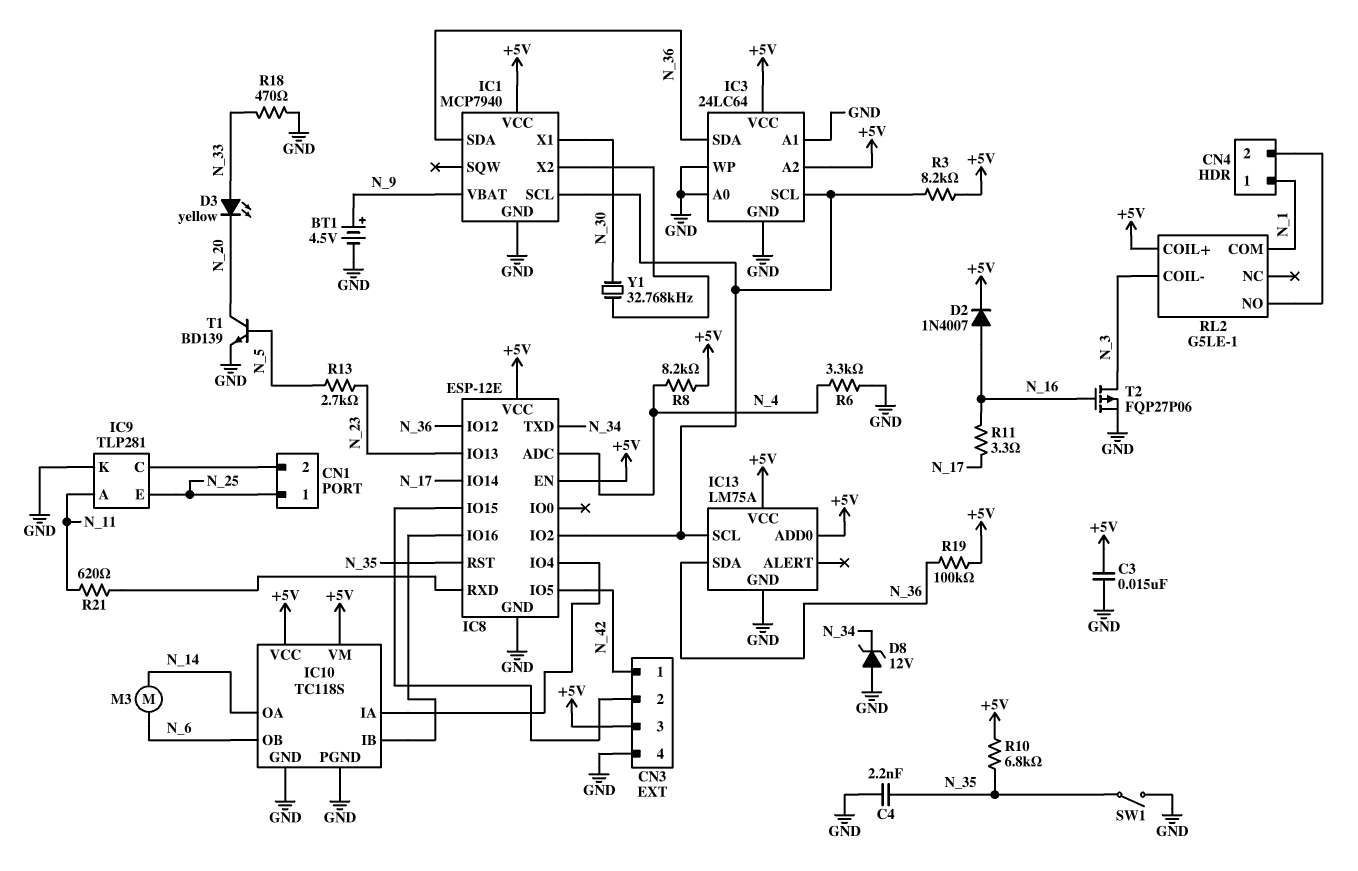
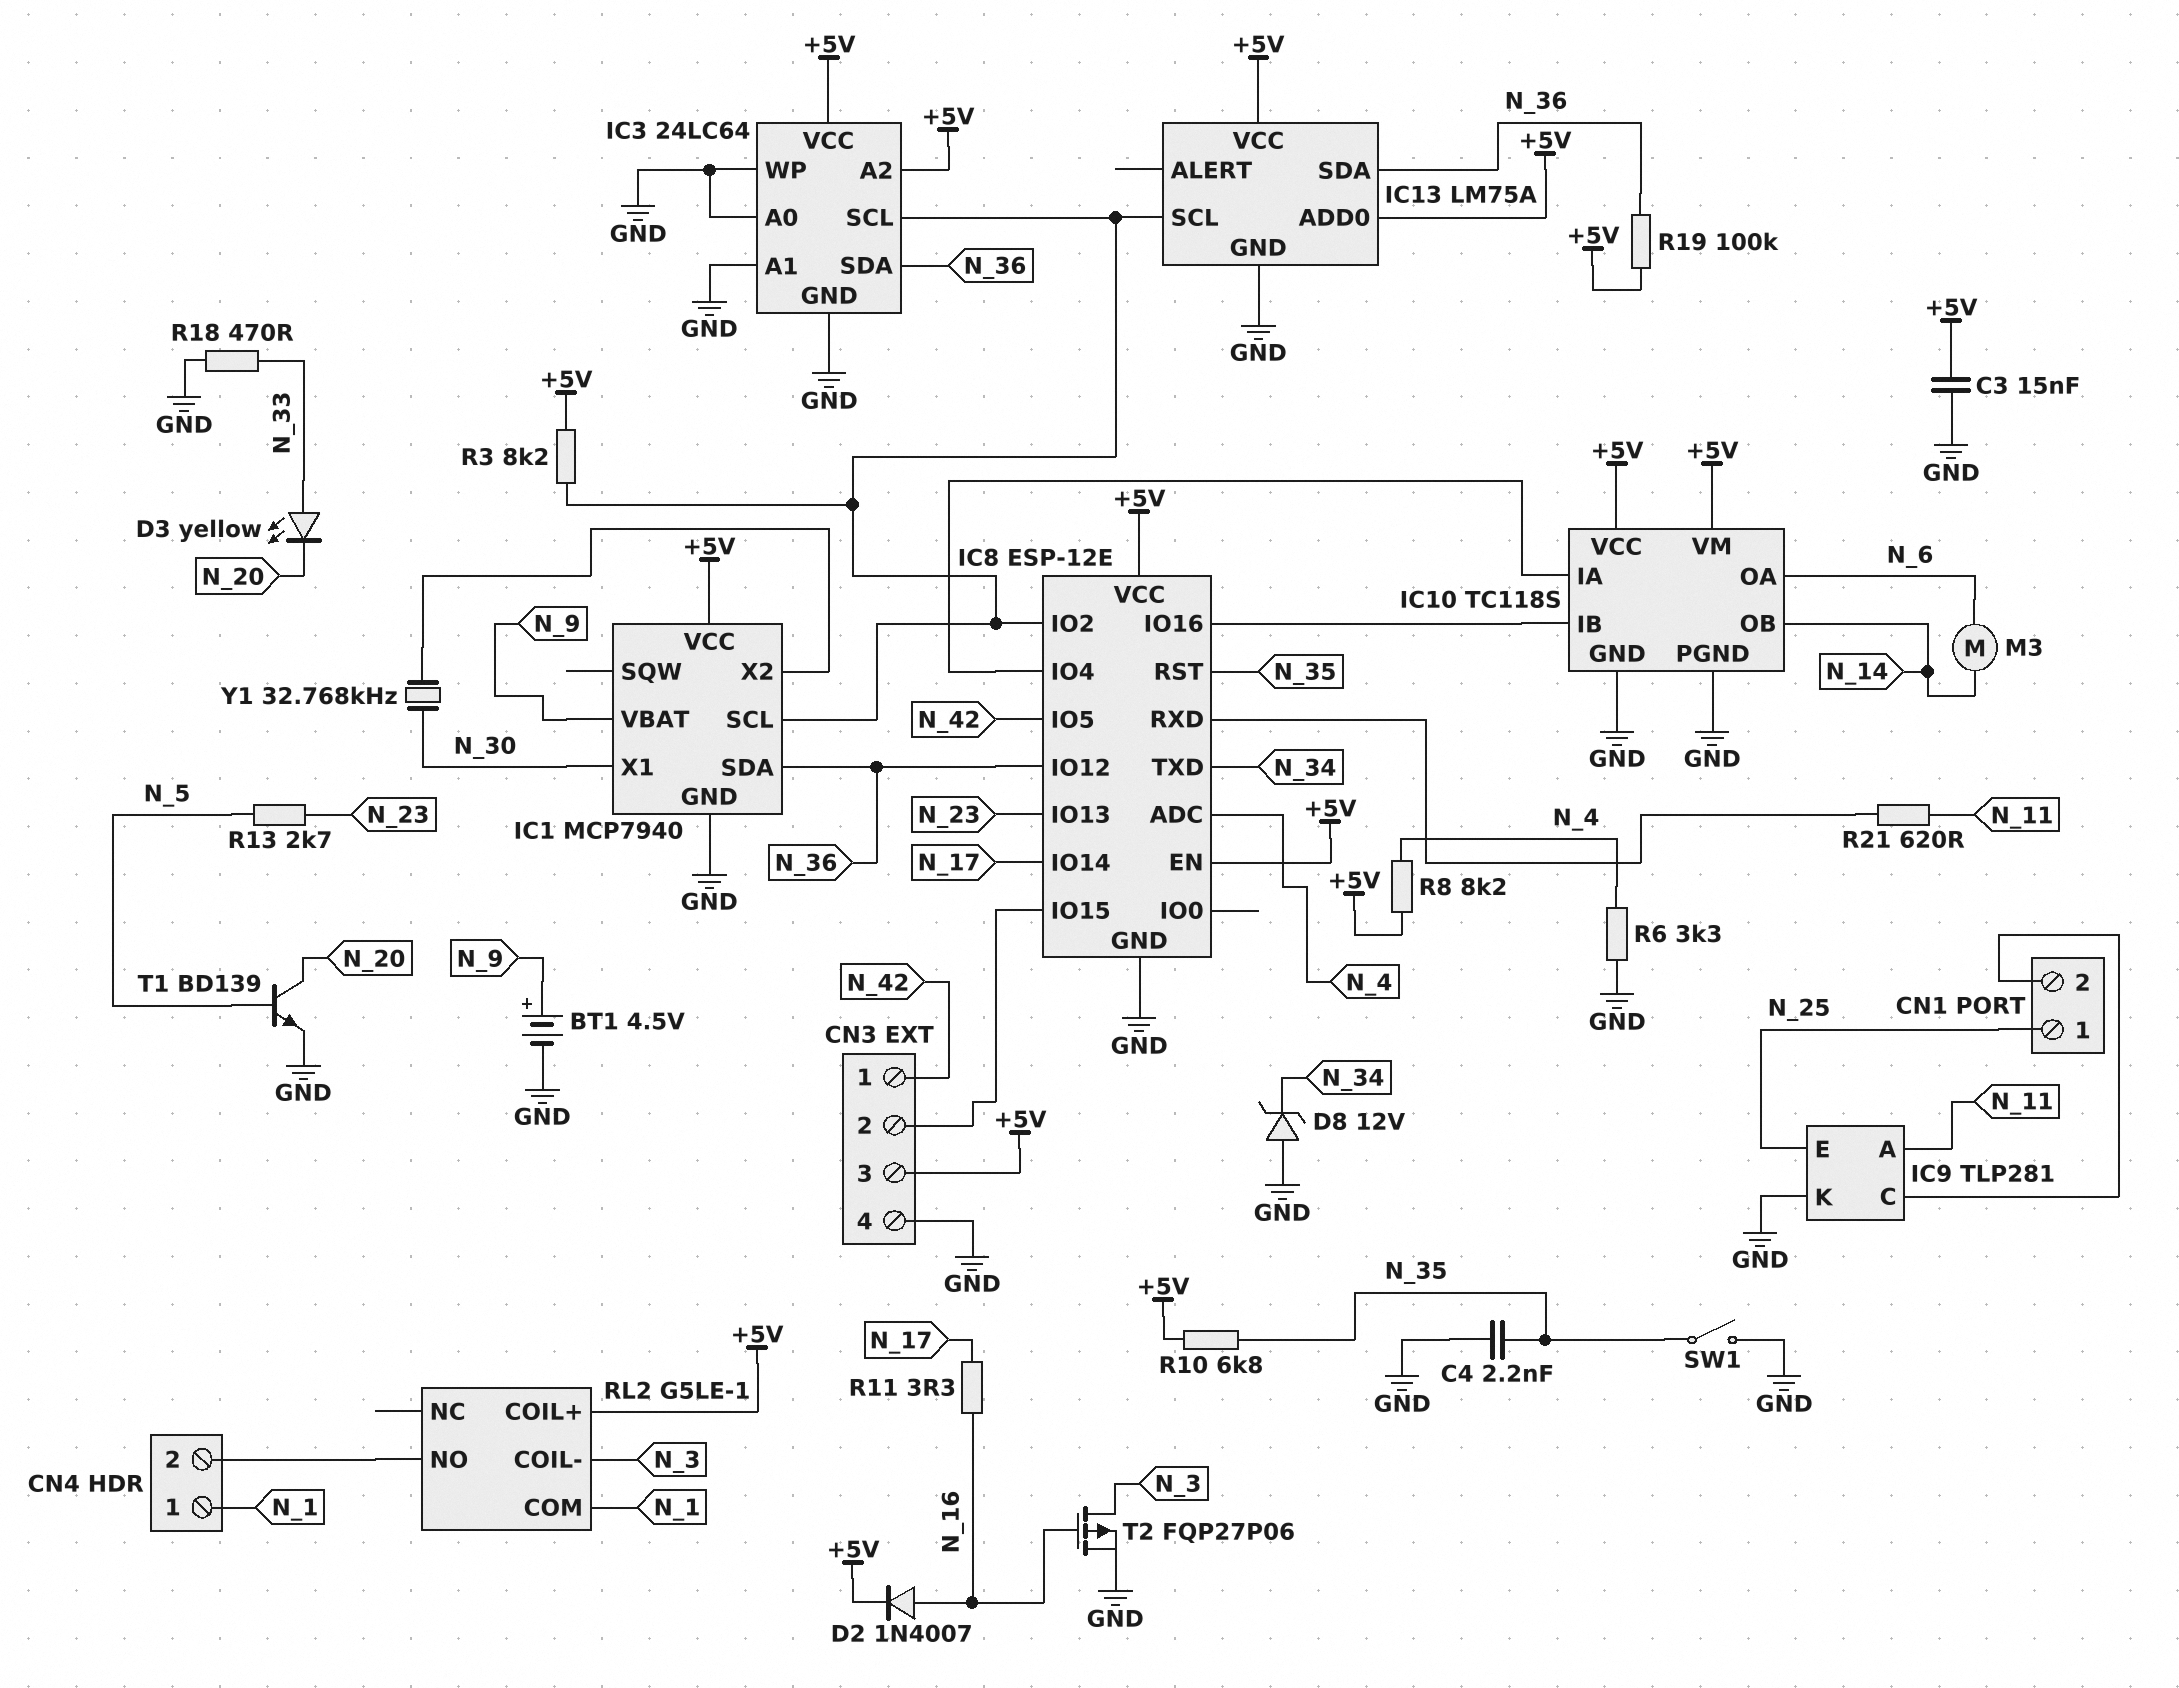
IC10 pin OA: N_14 -> N_6
IC10 pin OB: N_6 -> N_14

